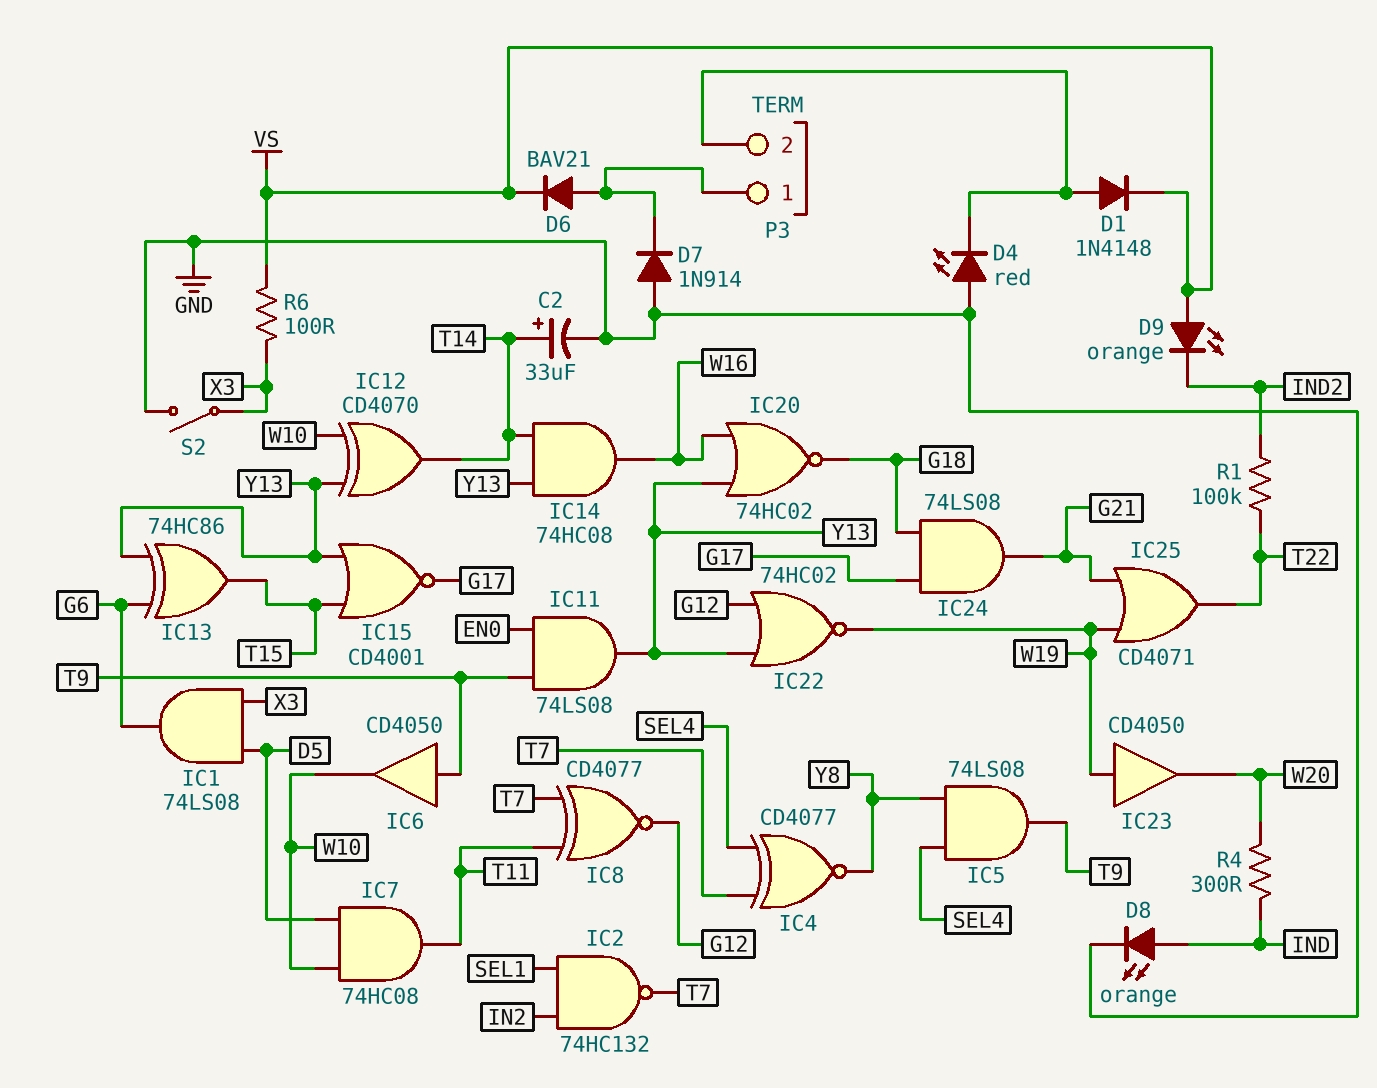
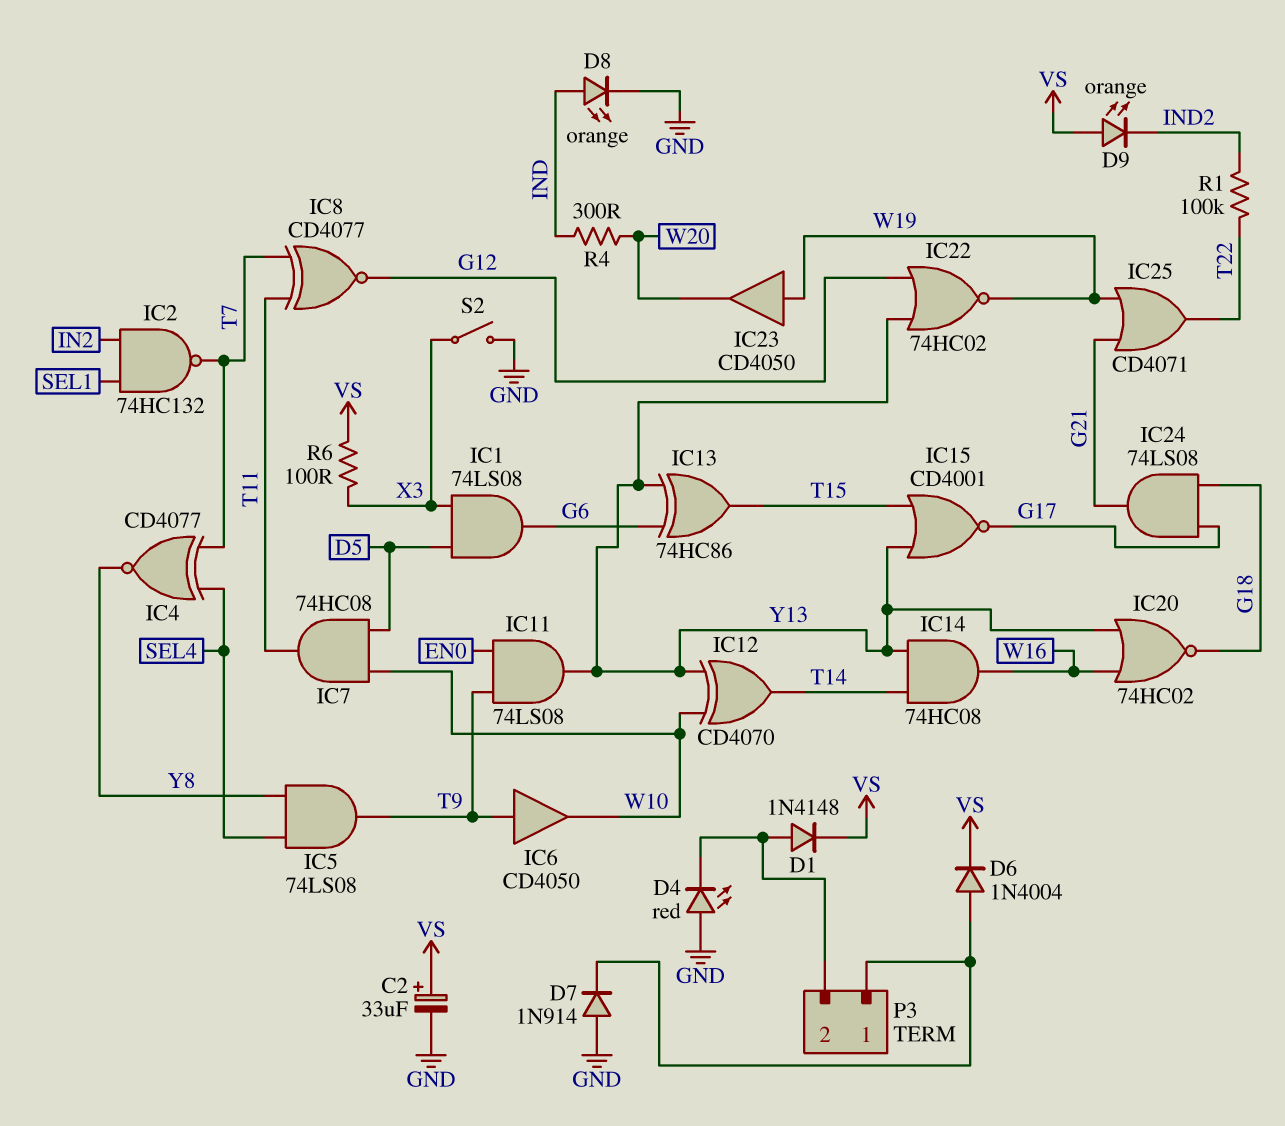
C2: 33uF (plus T14, minus GND) -> 33uF (plus VS, minus GND)
D6: diode BAV21 (A P3/1, K VS) -> diode 1N4004 (A P3/1, K VS)

